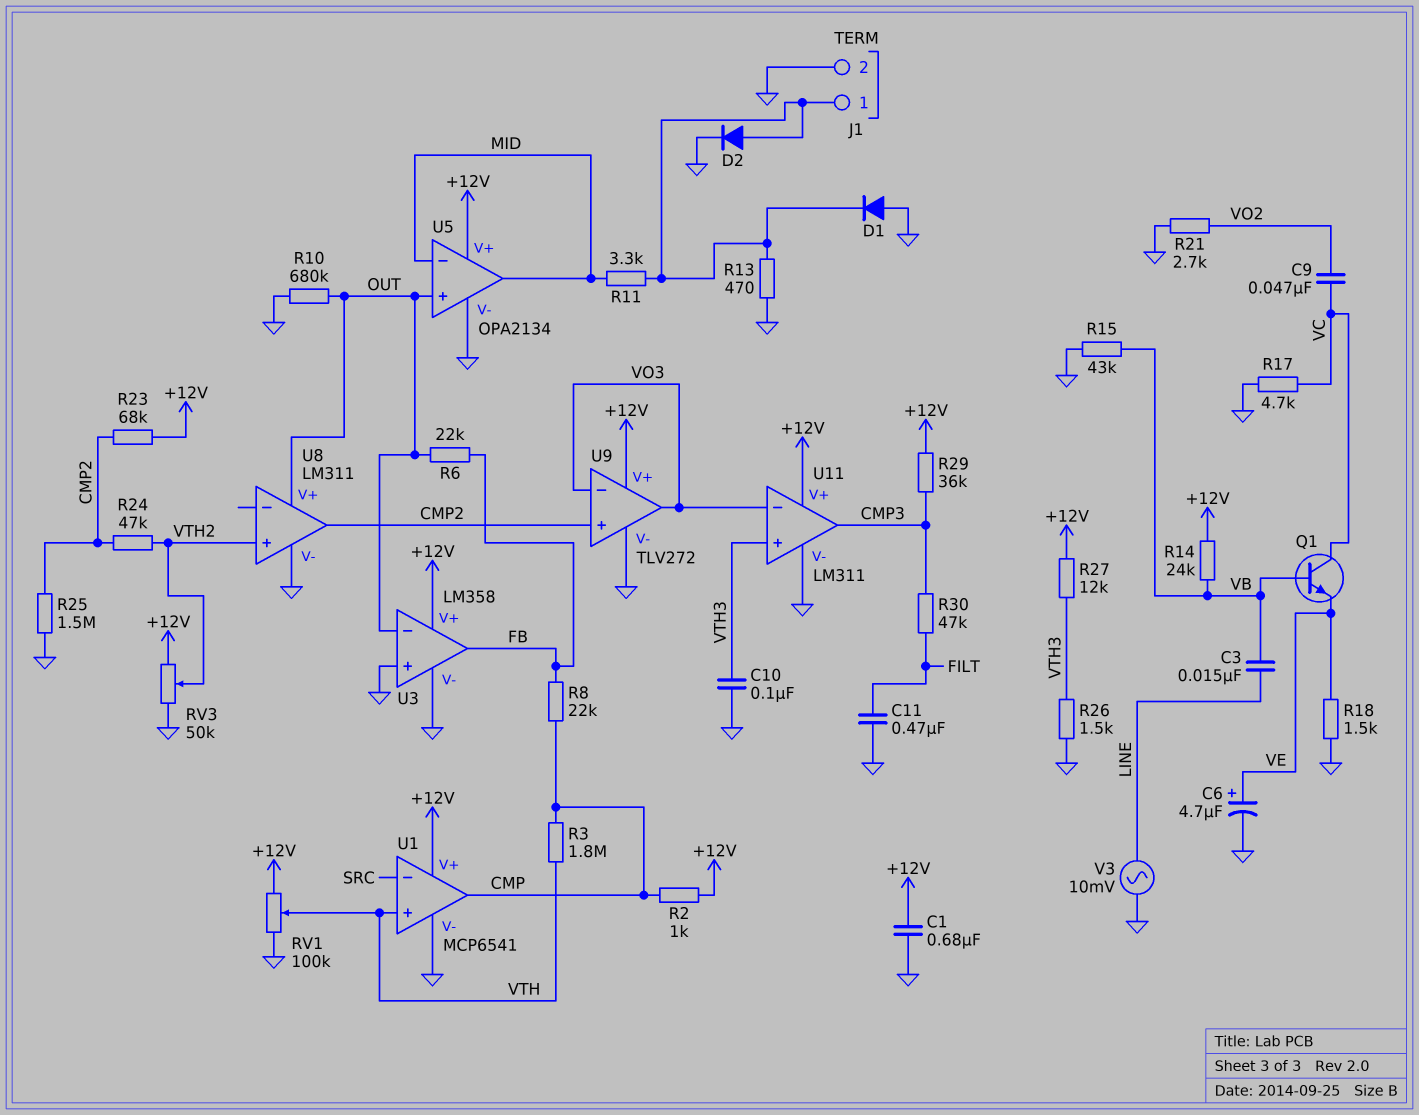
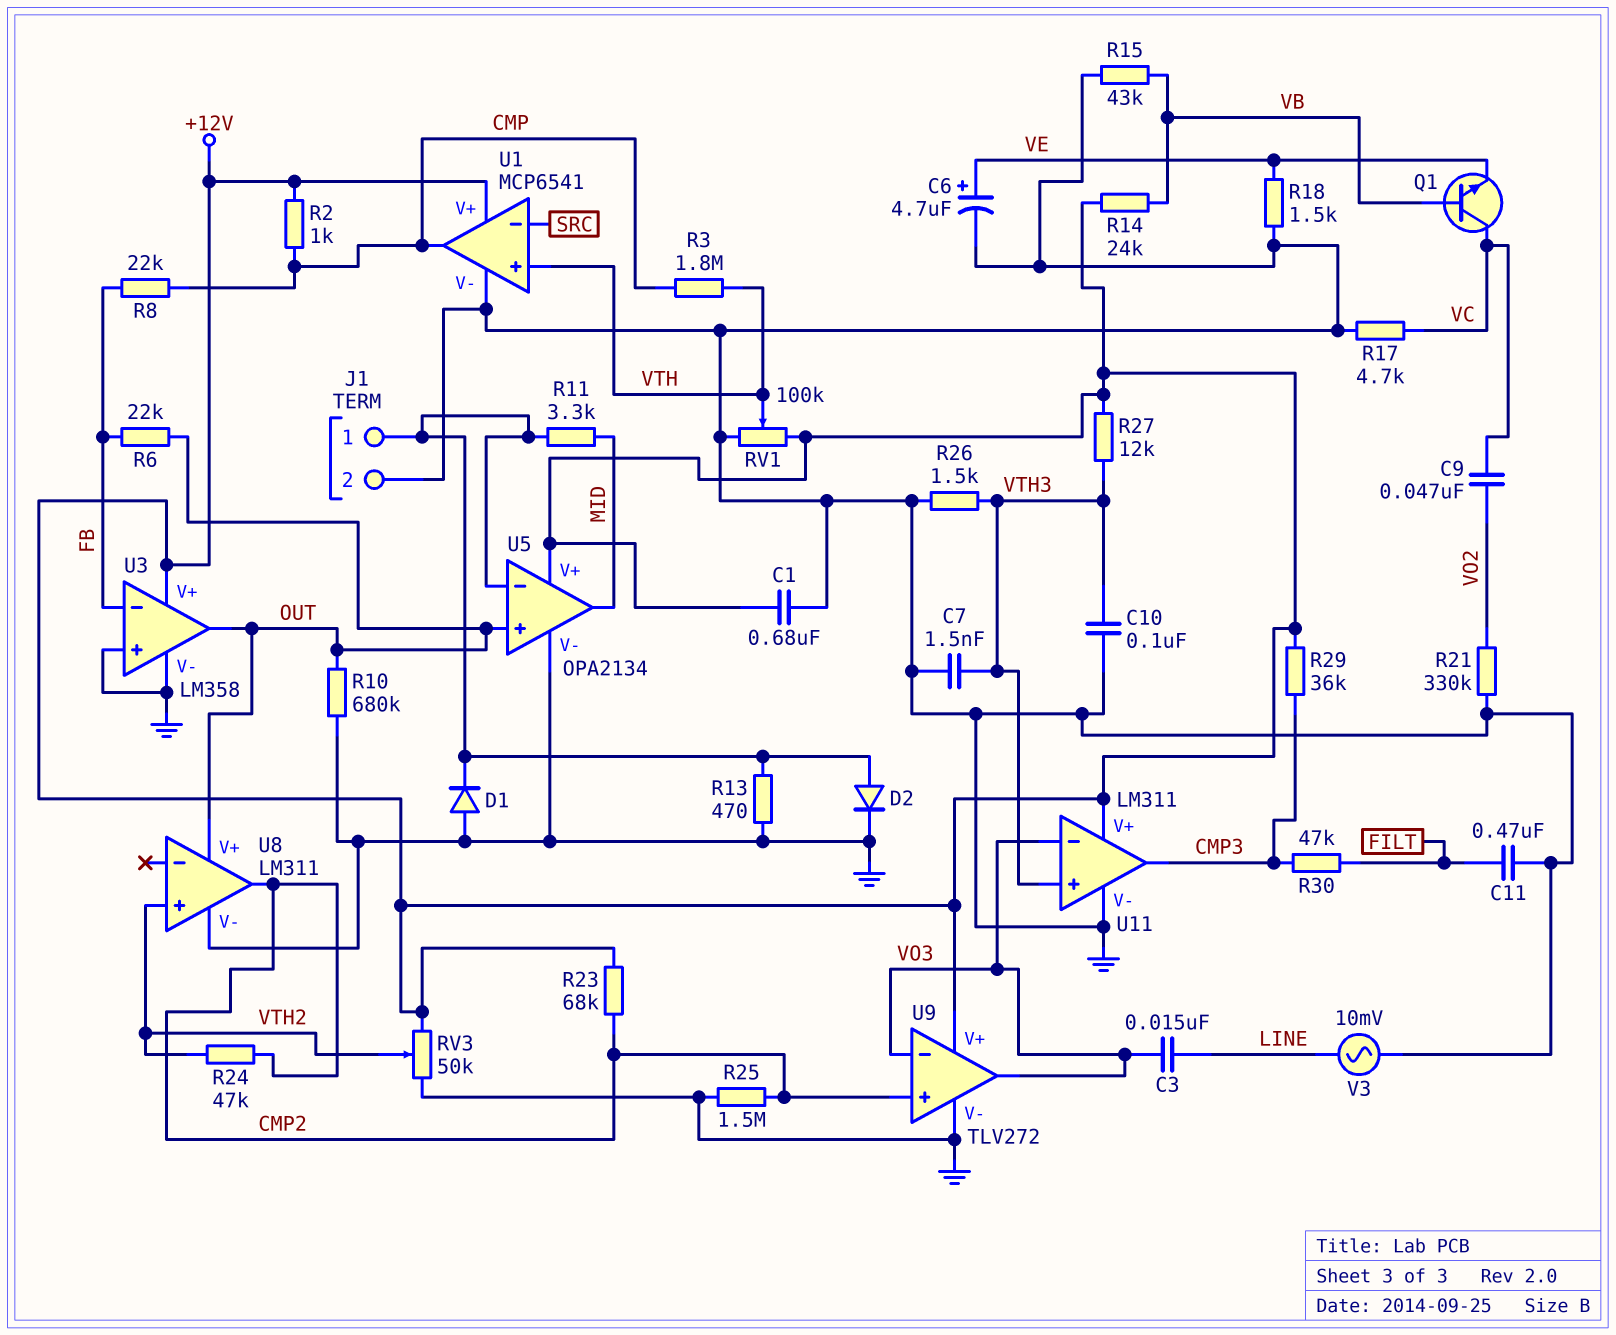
C3: 15nF (LINE, VB) -> 15nF (LINE, VO3)
C7: none -> 1.5nF (GND, VTH3)
R21: 2.7k (GND, VO2) -> 330k (GND, VO2)
U3 pin in-: OUT -> FB
U3 pin out: FB -> OUT
U5 pin in-: MID -> J1/1

